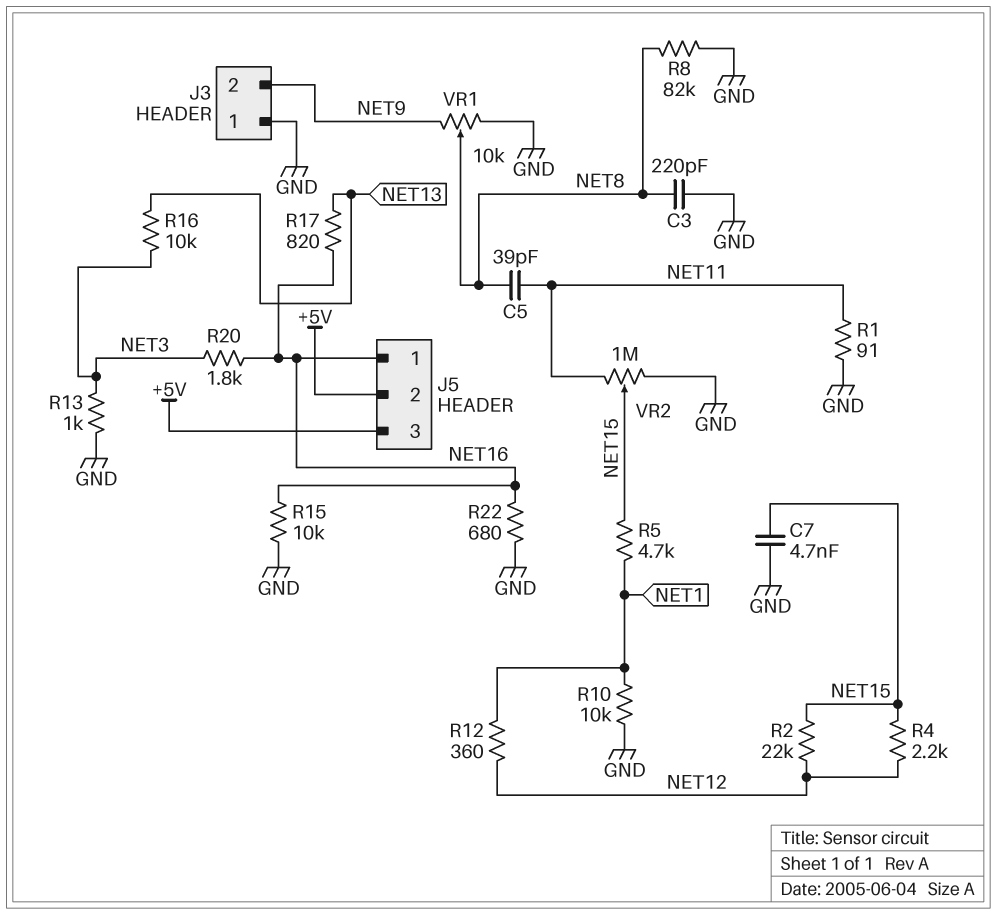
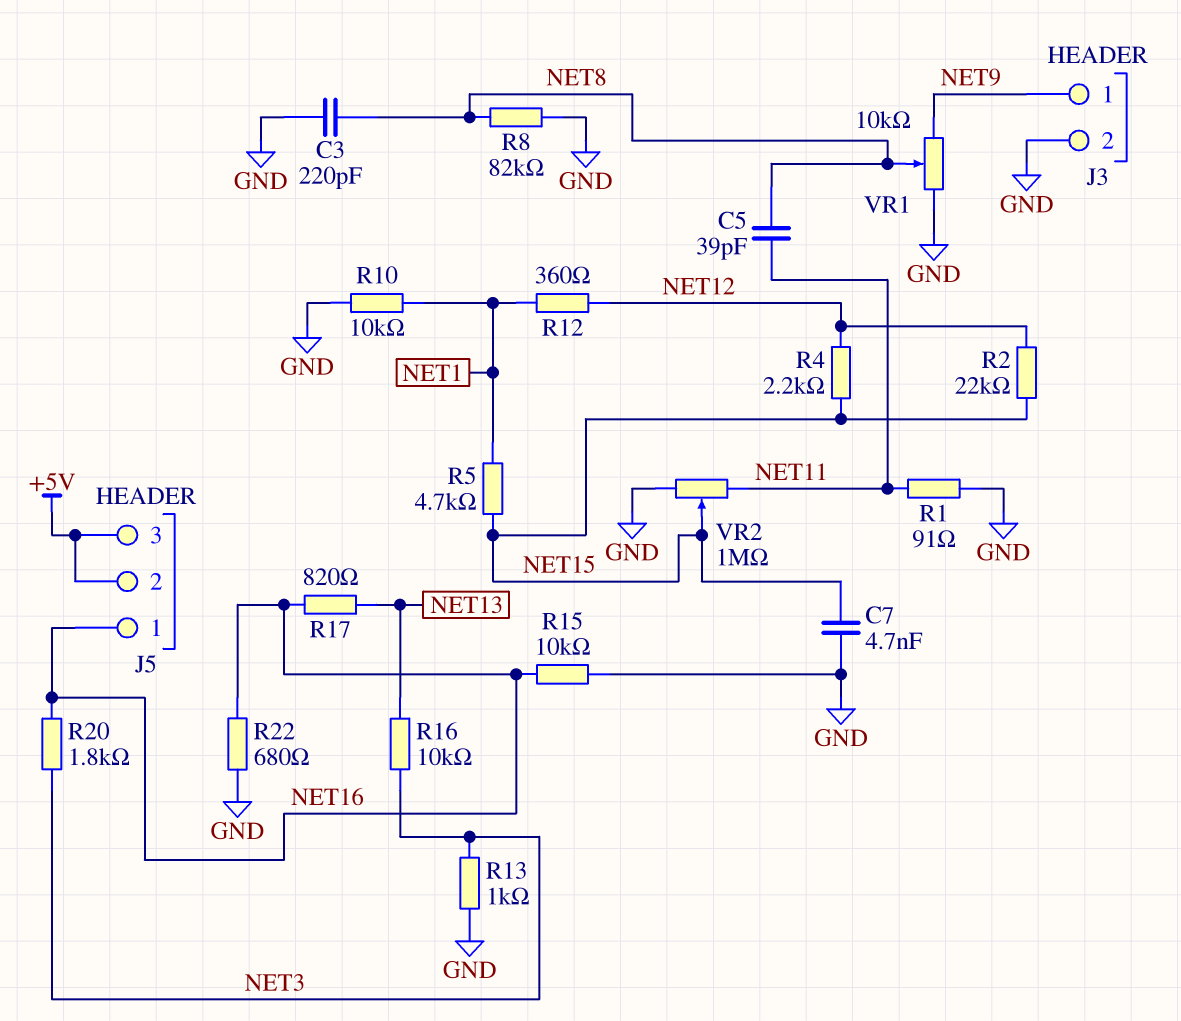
J3 pin 1: GND -> NET9
J3 pin 2: NET9 -> GND

